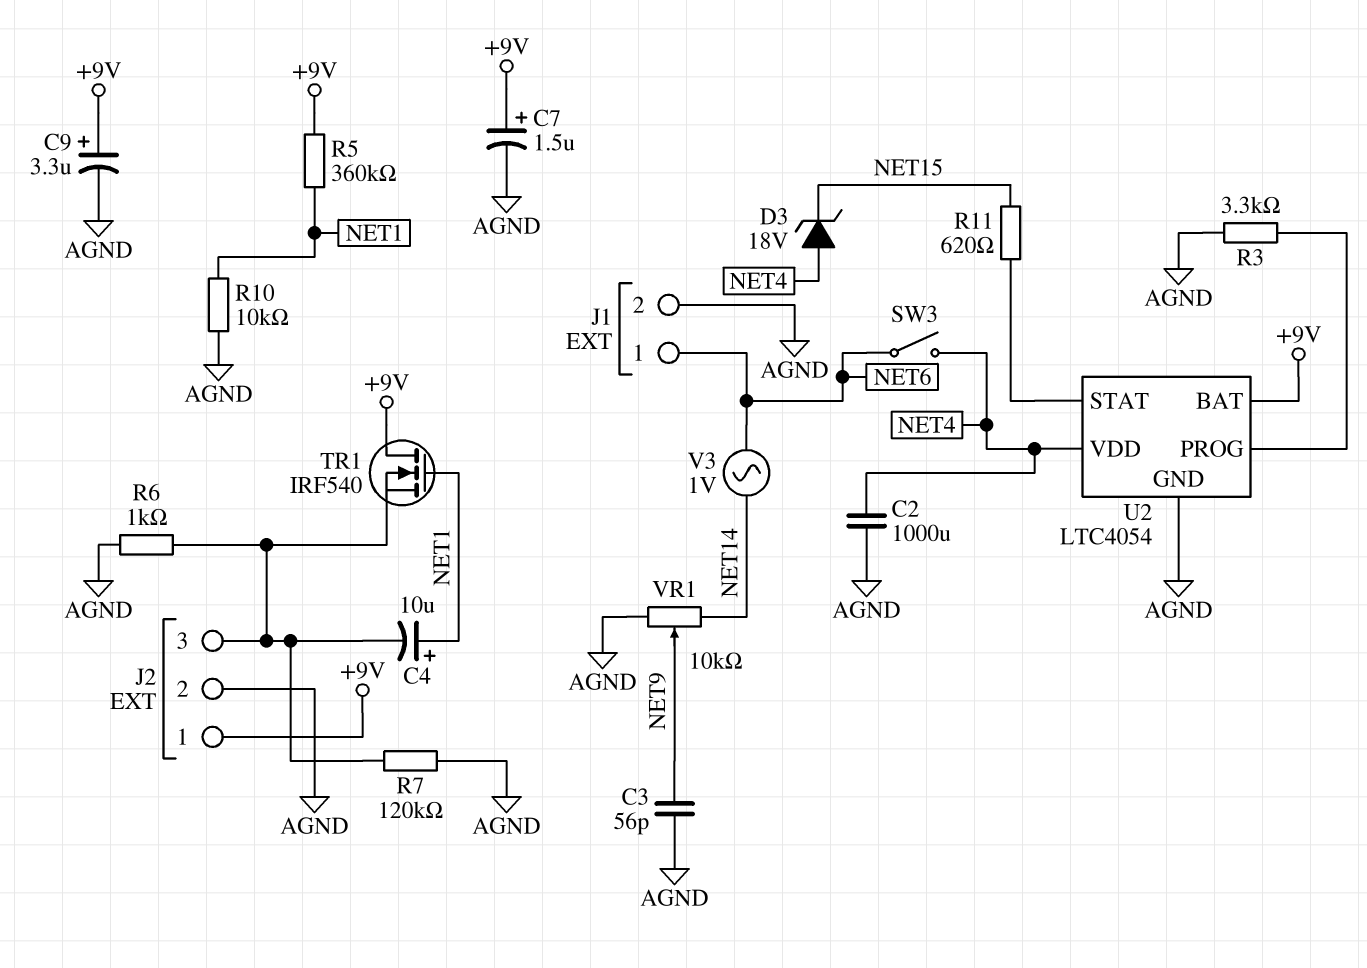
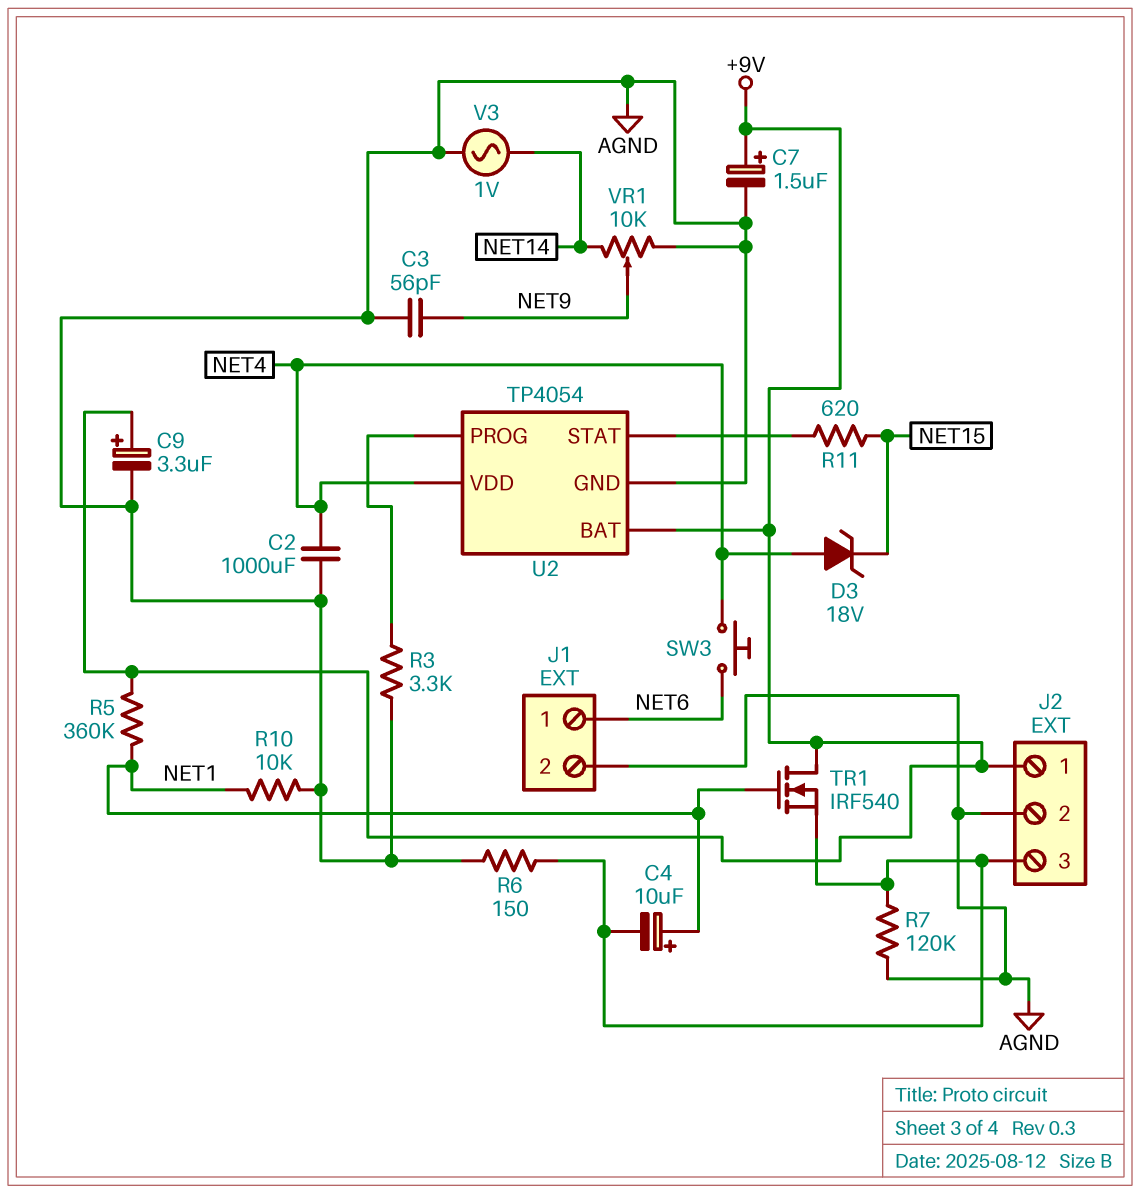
R6: 1k (AGND, J2/3) -> 150 (AGND, J2/3)
SW3: switch (NET4, NET6) -> button (NET4, NET6)
U2: LTC4054 -> TP4054
V3: AC 1V (NET6, NET14) -> AC 1V (AGND, NET14)

